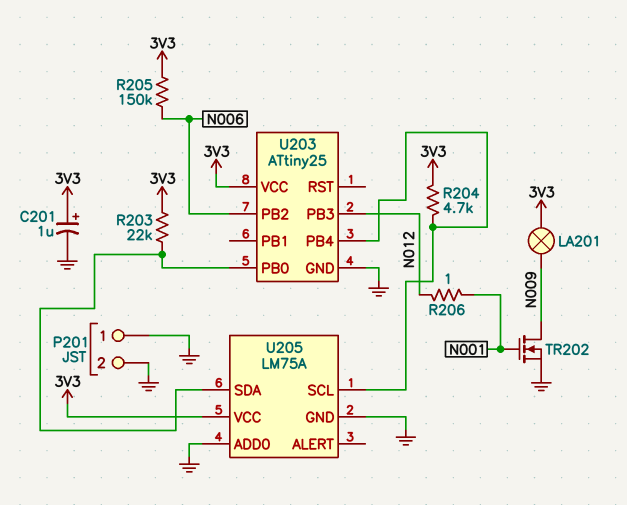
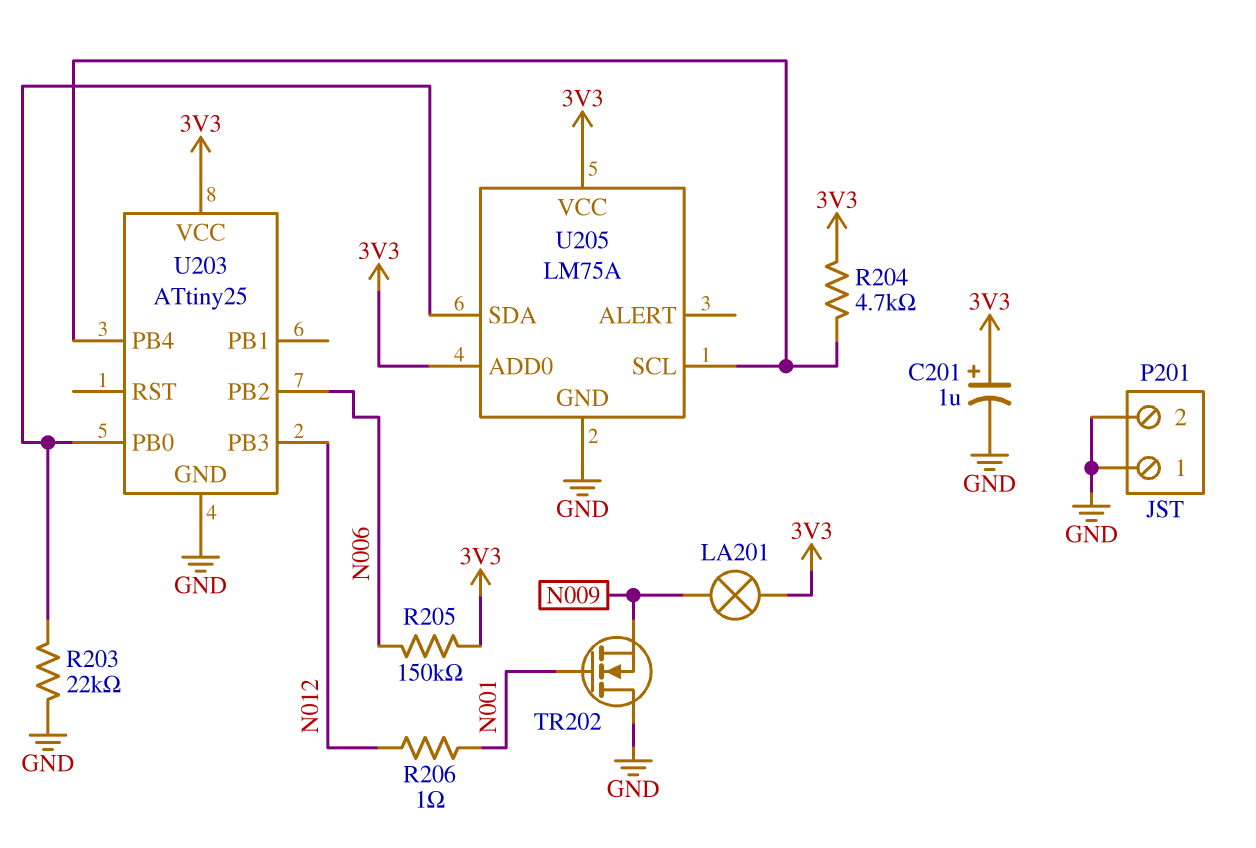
R203: 22k (3V3, U203/PB0) -> 22k (GND, U203/PB0)
TR202: NMOS (G N001, D N009, S GND) -> NMOS (G N001, D GND, S N009)
U205 pin ADD0: GND -> 3V3

